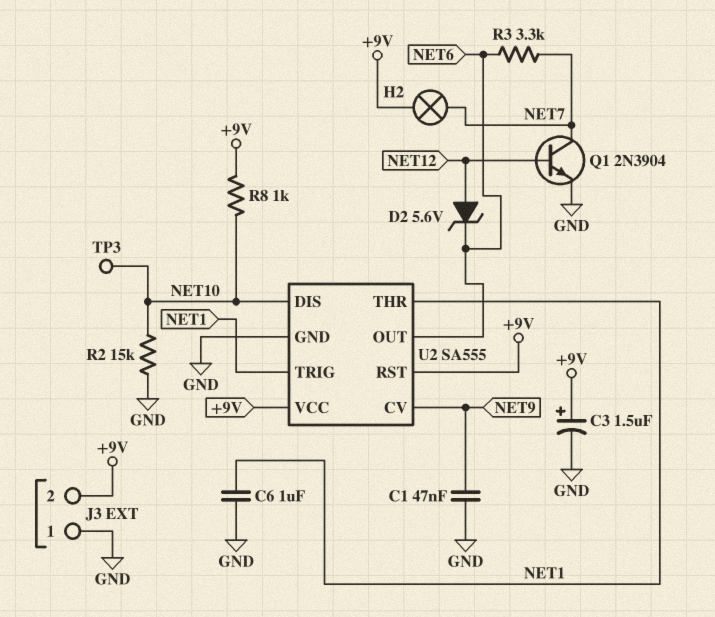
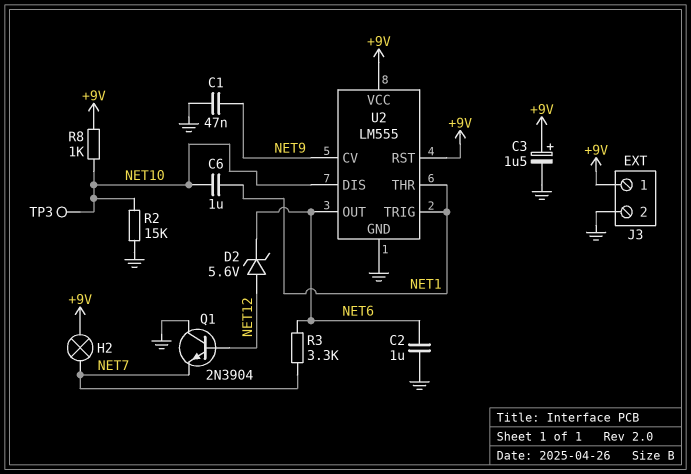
C2: none -> 1uF (GND, NET6)
C6: 1uF (GND, NET1) -> 1uF (NET1, NET10)
J3 pin 1: GND -> +9V
J3 pin 2: +9V -> GND
Q1: NPN 2N3904 (B NET12, C NET7, E GND) -> NPN 2N3904 (B NET12, C GND, E NET7)
U2: SA555 -> LM555

